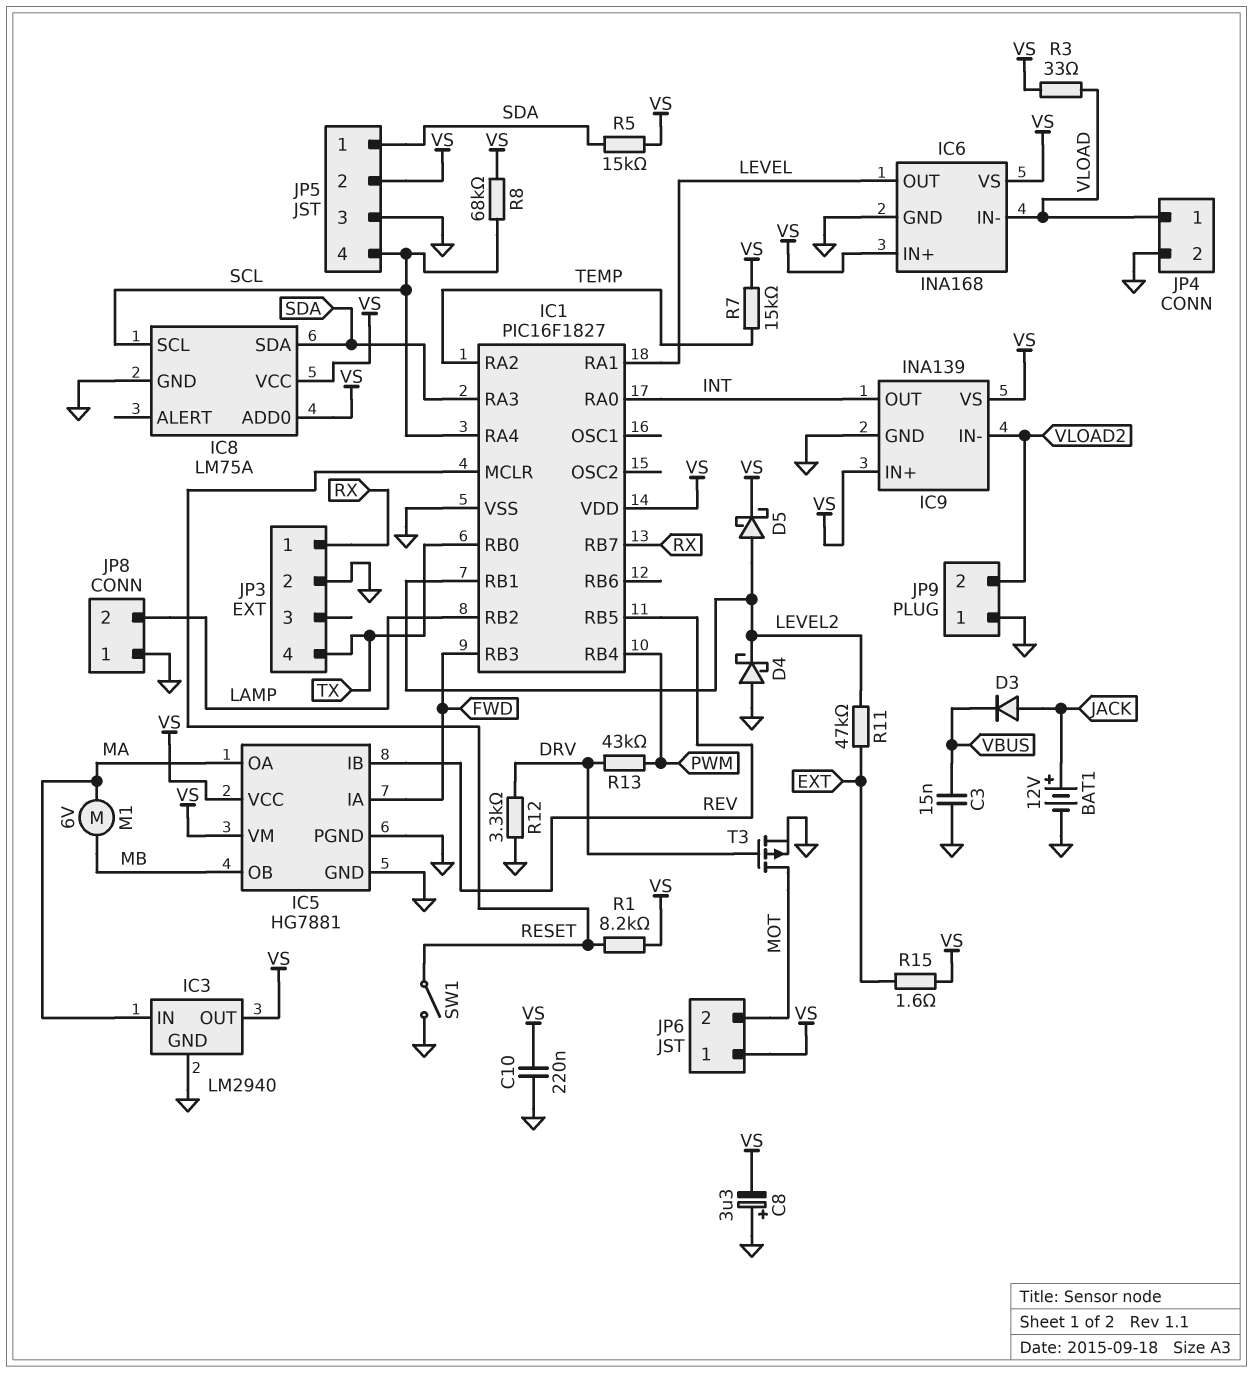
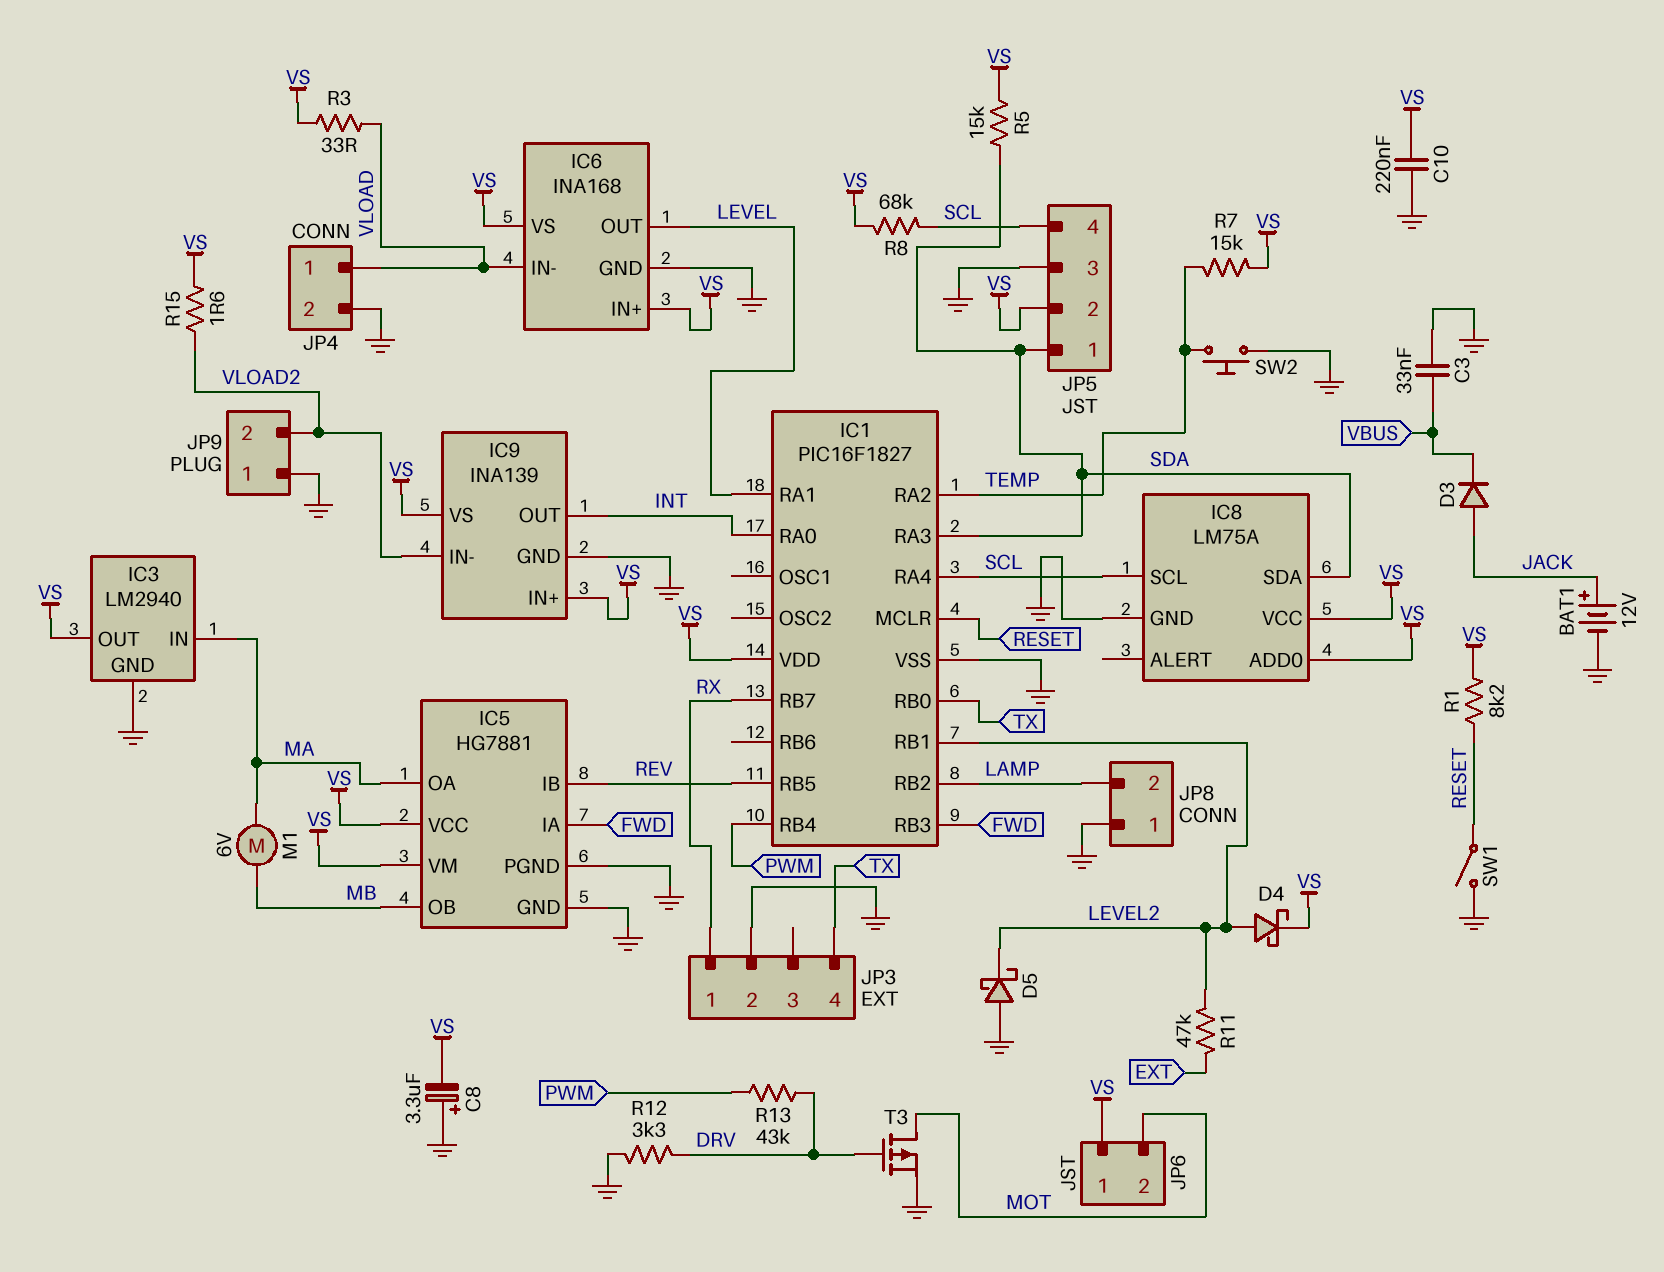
C3: 15nF (GND, VBUS) -> 33nF (GND, VBUS)
D4: schottky (A GND, K LEVEL2) -> schottky (A LEVEL2, K VS)
D5: schottky (A LEVEL2, K VS) -> schottky (A GND, K LEVEL2)
R15: 1.6 (EXT, VS) -> 1.6 (VLOAD2, VS)
SW2: none -> button (GND, TEMP)

